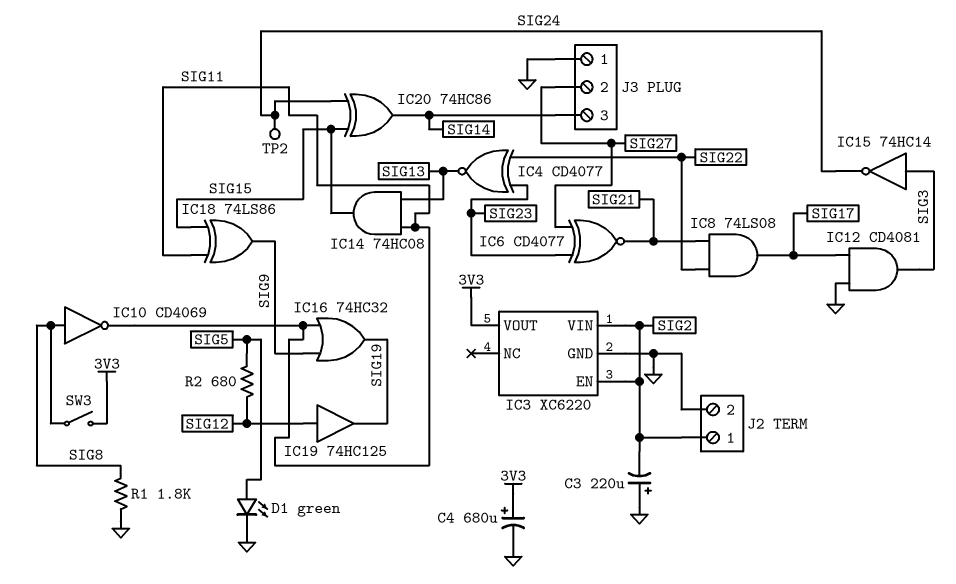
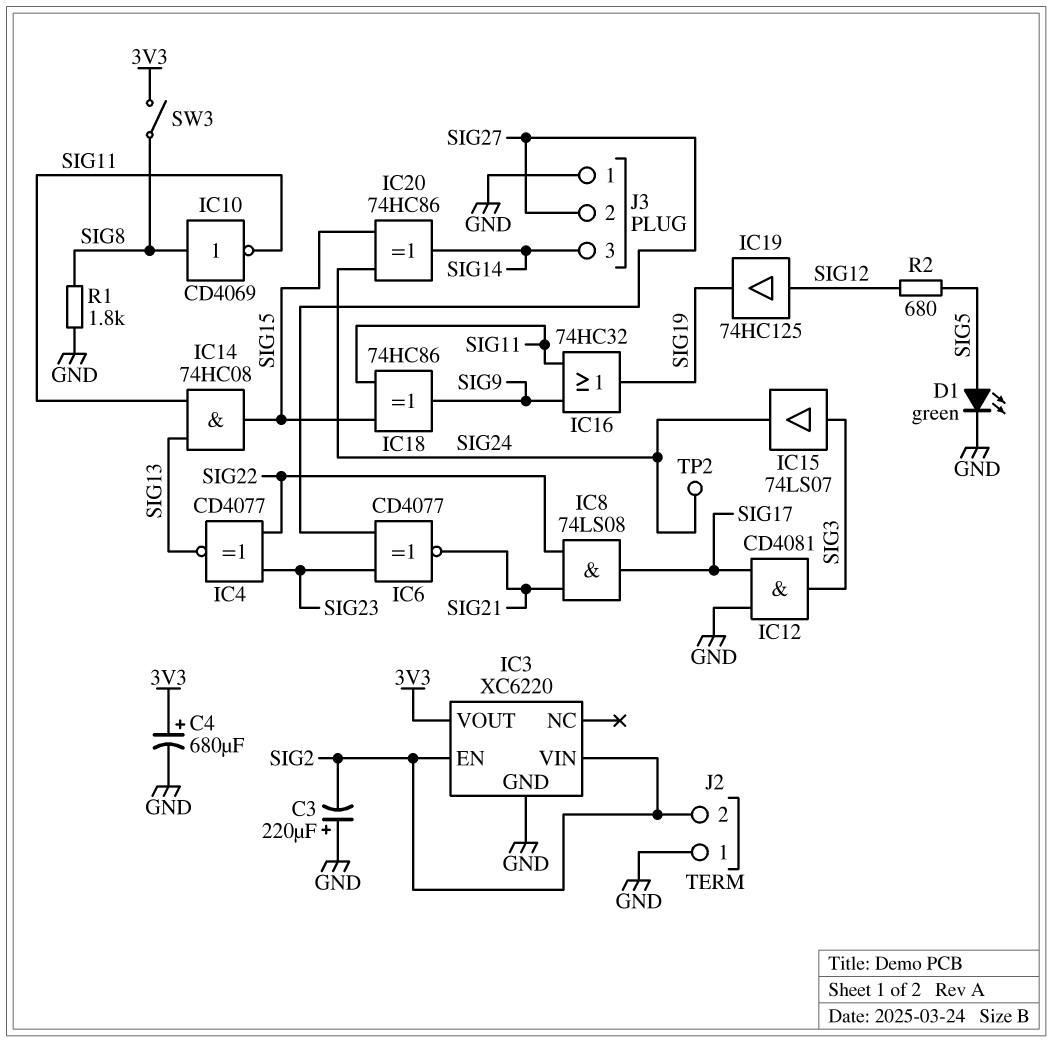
IC15: NOT 74HC14 (in SIG3, out SIG24) -> buffer 74LS07 (in SIG3, out SIG24)
IC18: XOR 74LS86 (in SIG11, in SIG15, out SIG9) -> XOR 74HC86 (in SIG11, in SIG15, out SIG9)
J2 pin 1: SIG2 -> GND
J2 pin 2: GND -> SIG2

